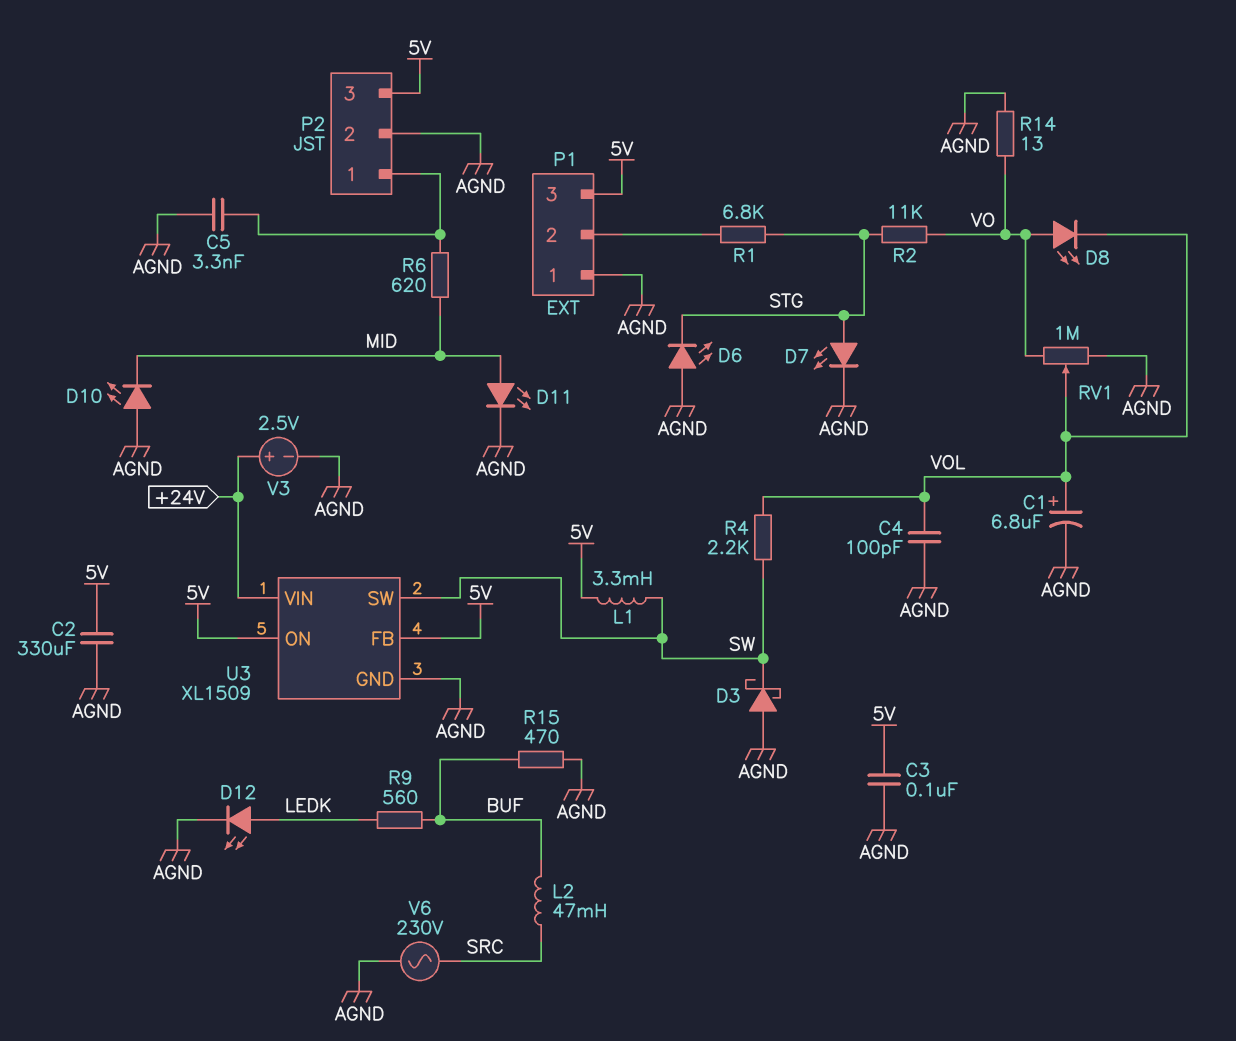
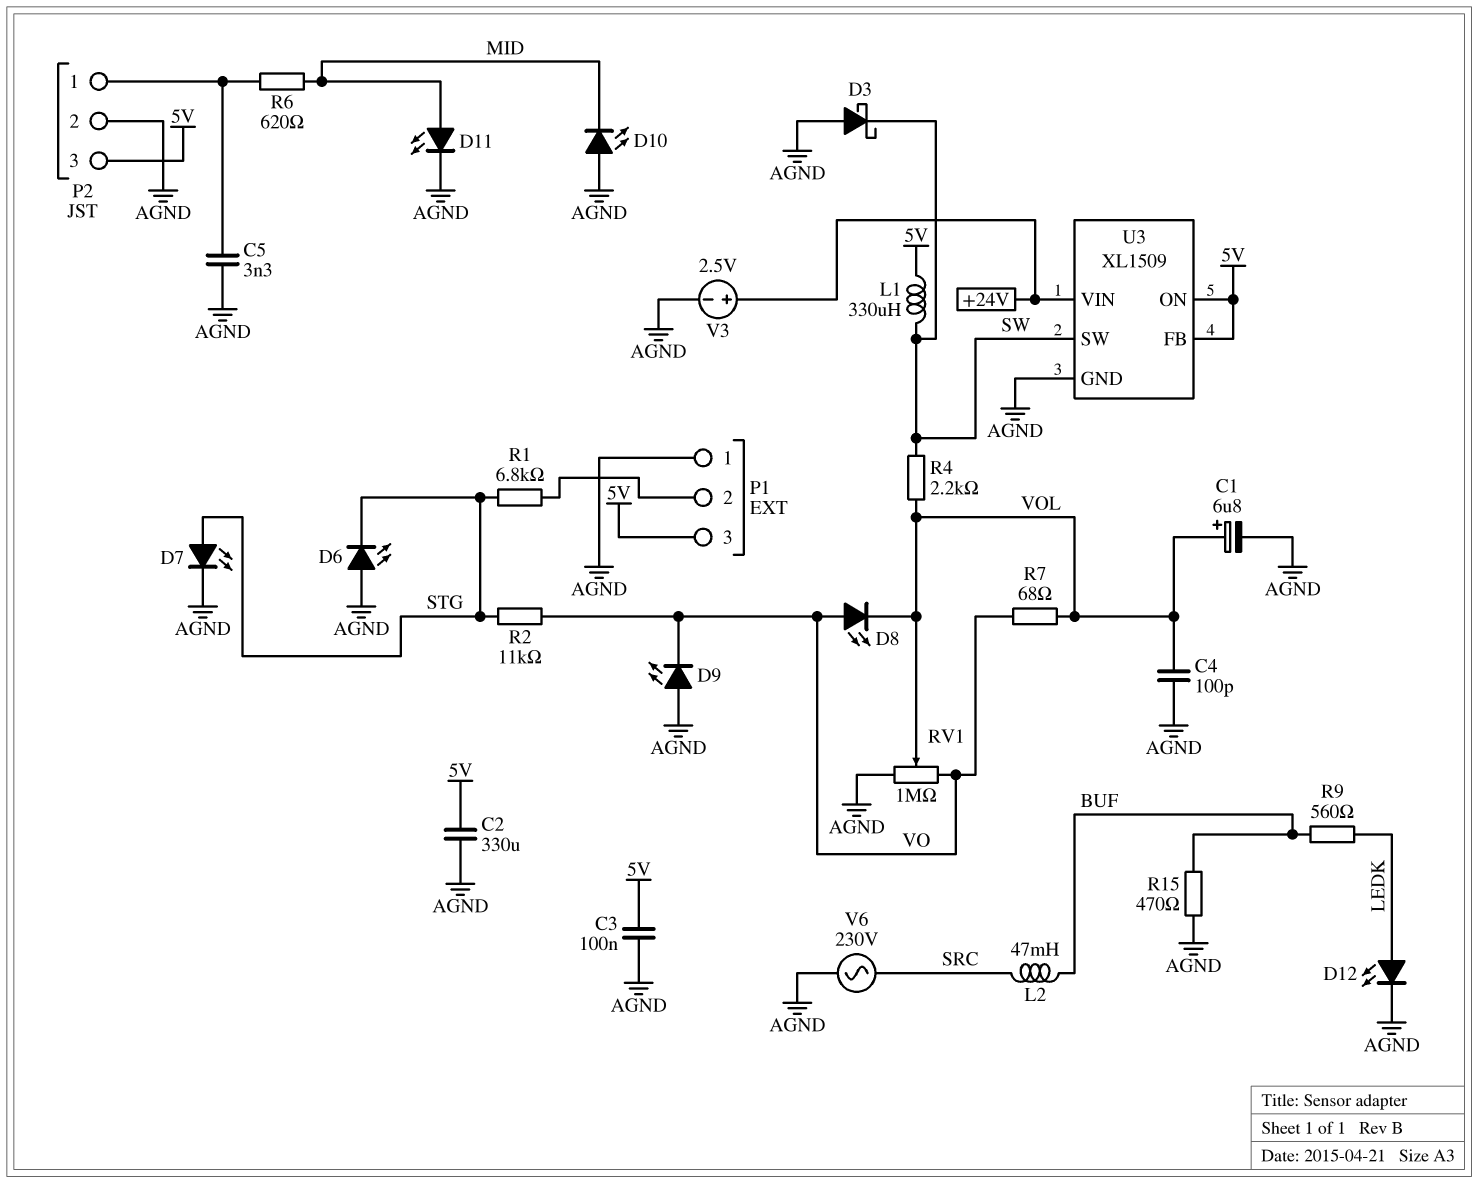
D9: none -> LED (A AGND, K VO)
L1: 3.3mH (5V, SW) -> 330uH (5V, SW)
R7: none -> 68 (VO, VOL)
R14: 13 (AGND, VO) -> none

